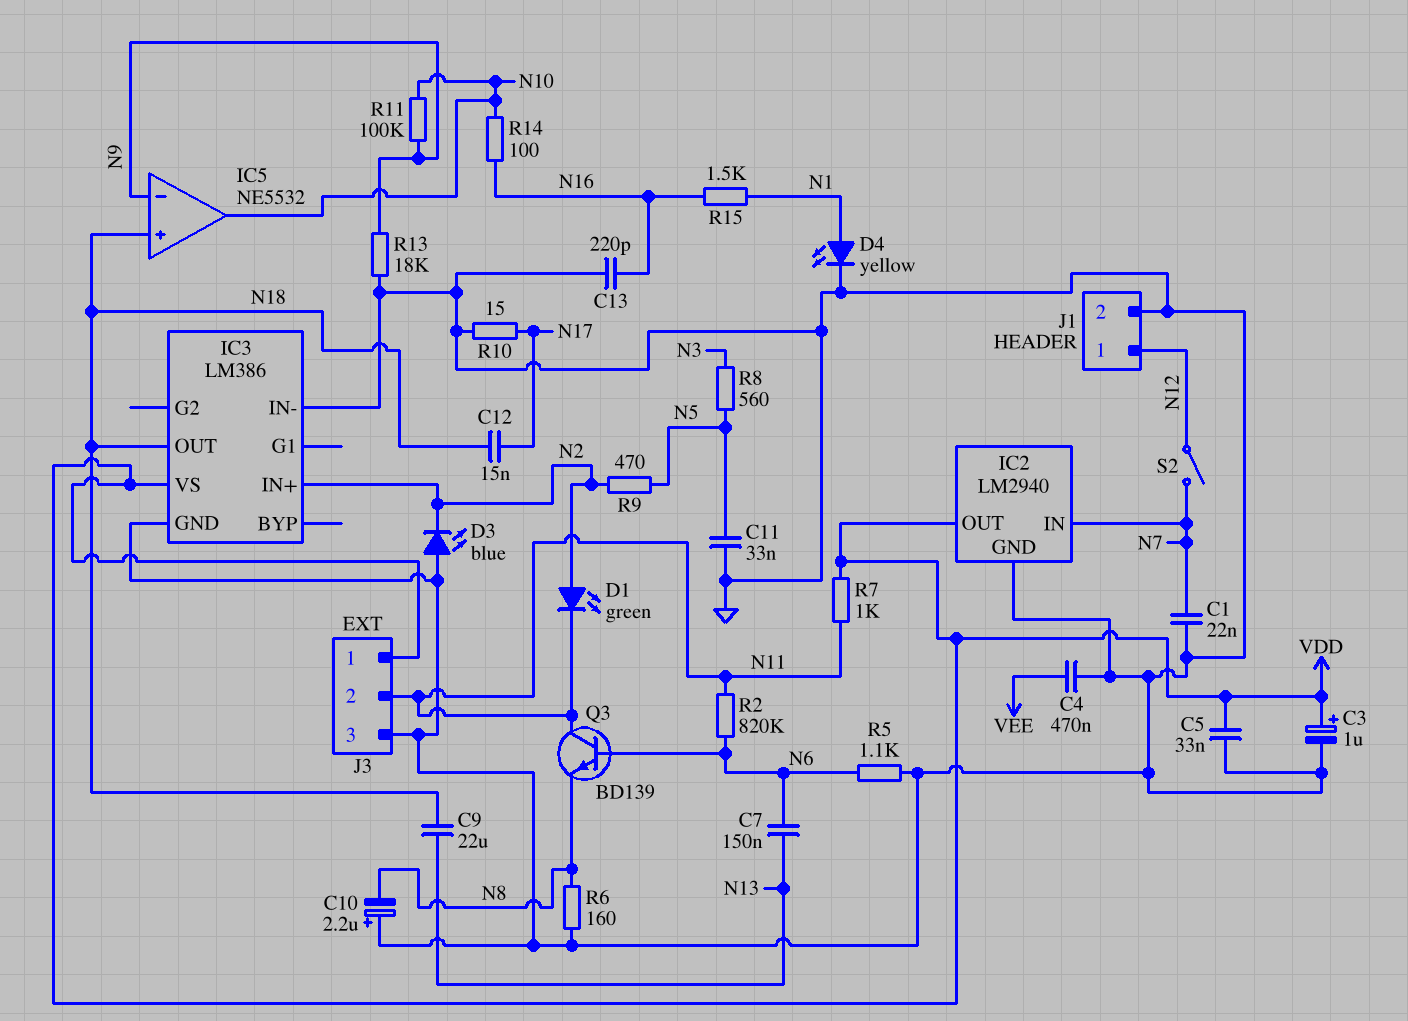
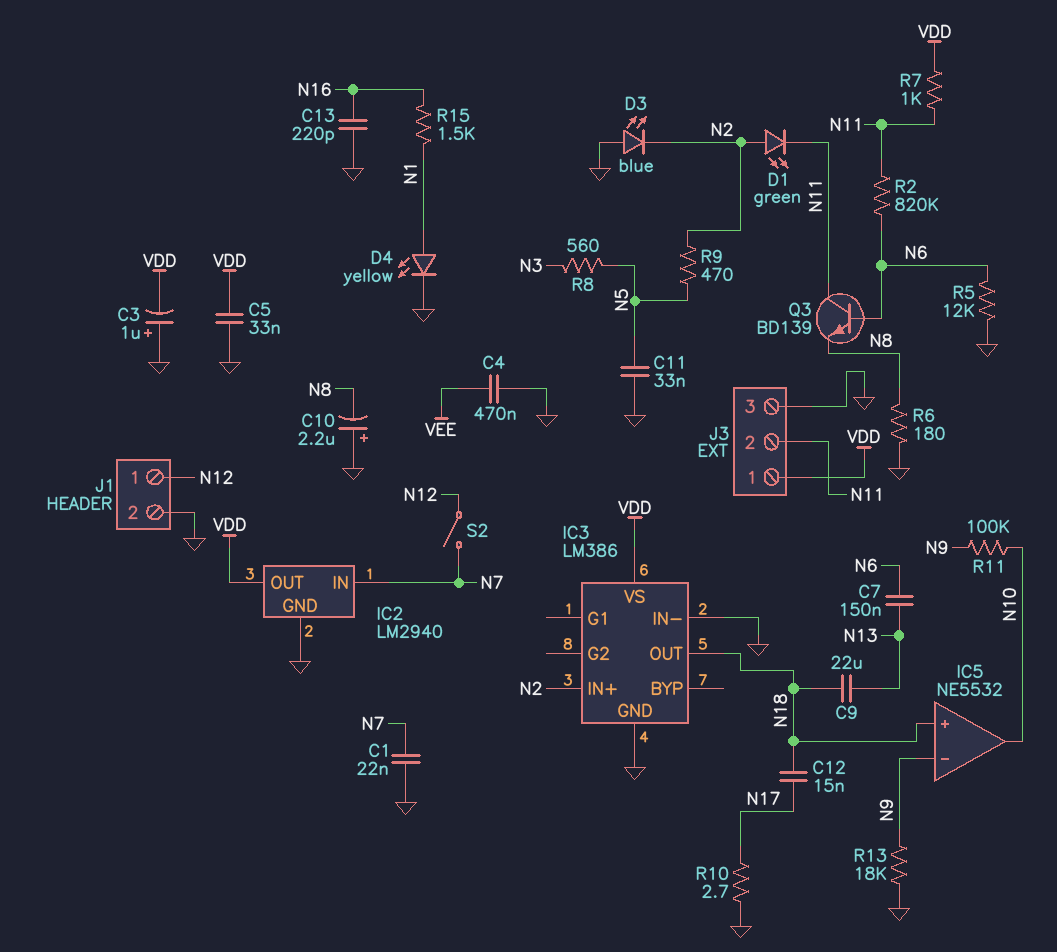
C3: 1uF (plus VDD, minus GND) -> 1uF (plus GND, minus VDD)
R5: 1.1k (GND, N6) -> 12k (GND, N6)
R6: 160 (GND, N8) -> 180 (GND, N8)
R10: 15 (GND, N17) -> 2.7 (GND, N17)
R14: 100 (N10, N16) -> none

